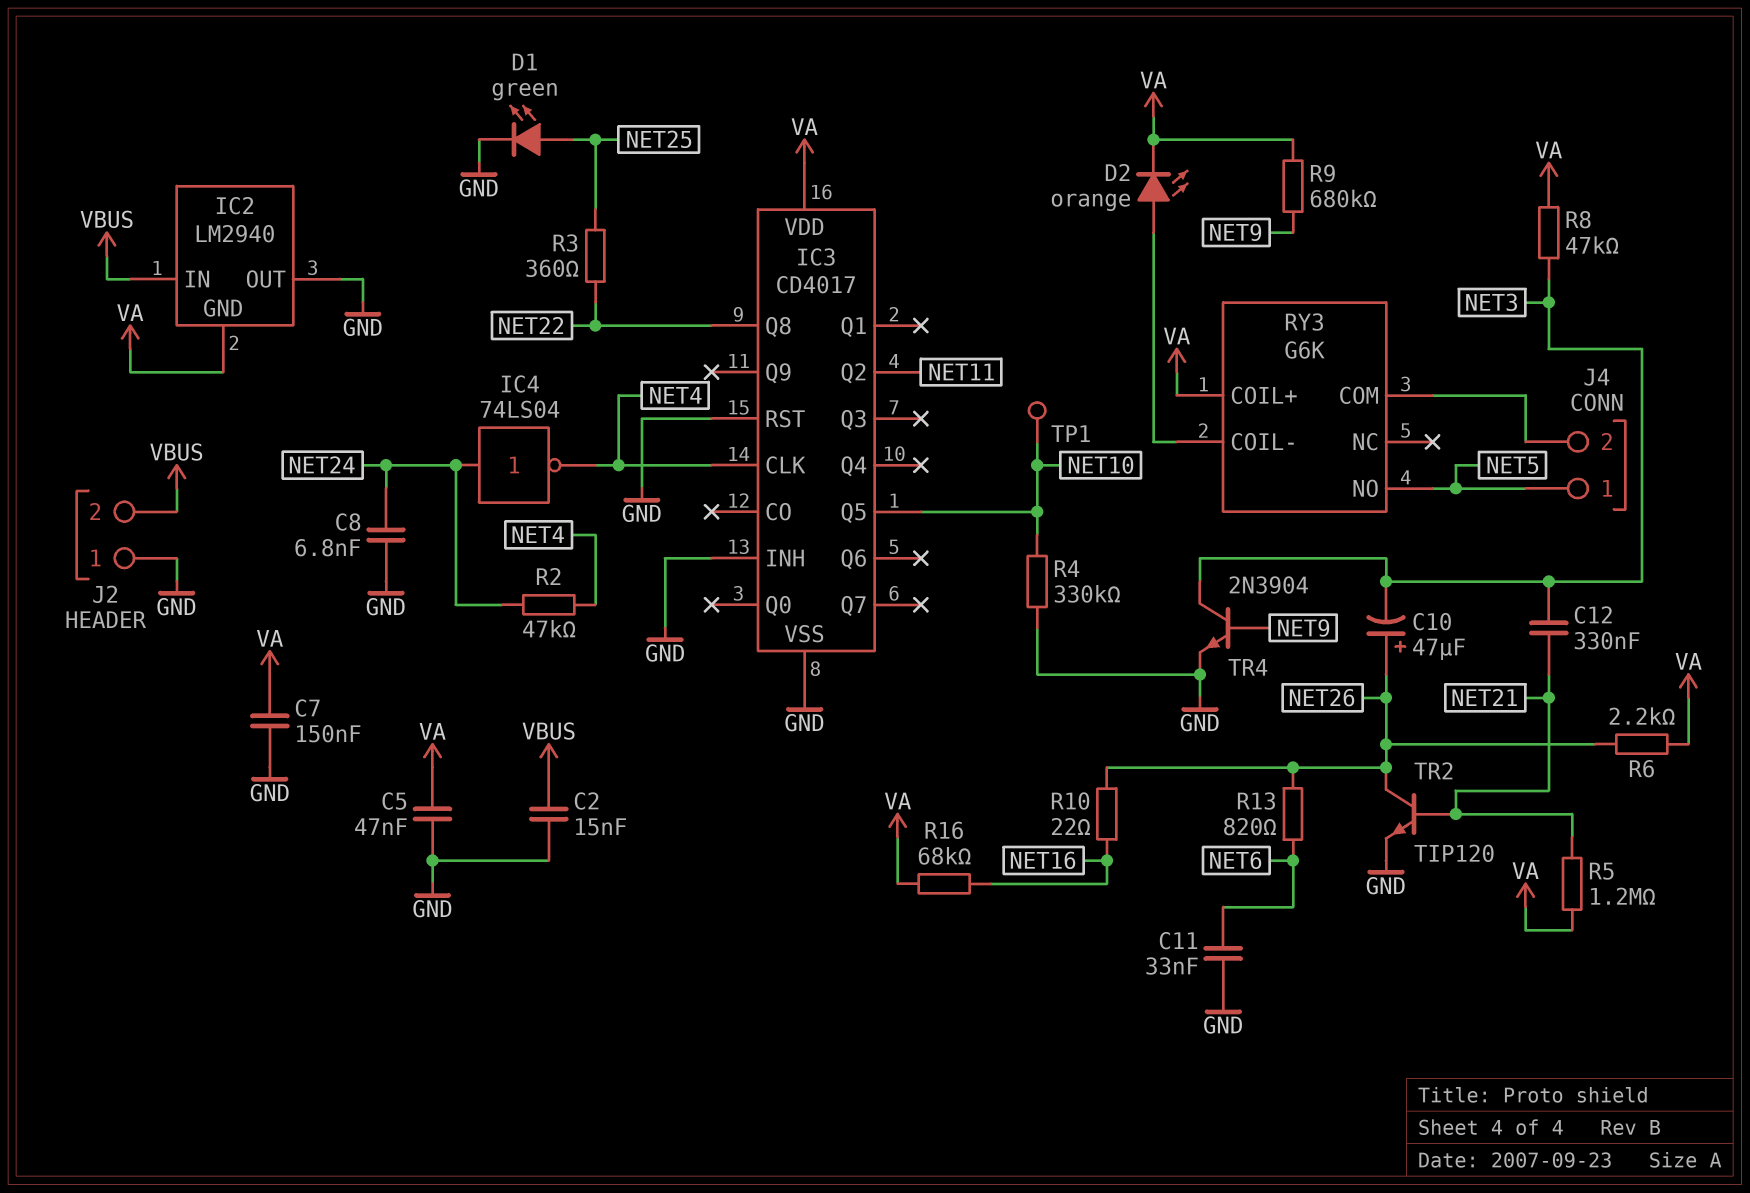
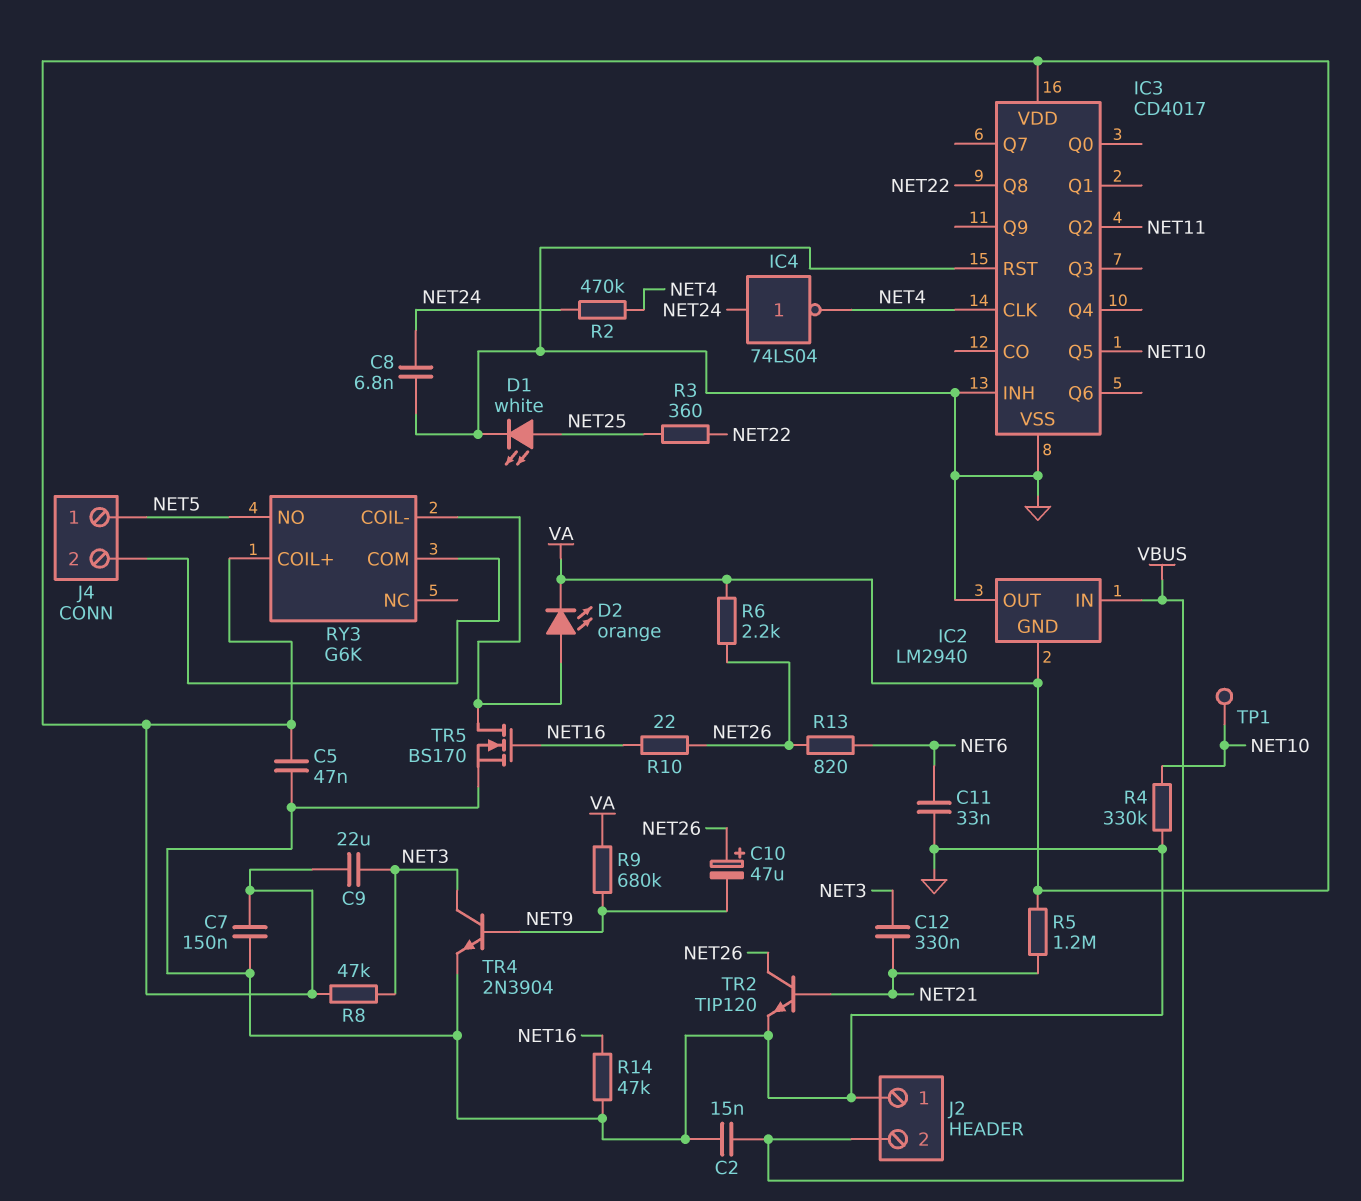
C9: none -> 22uF (NET3, VA)
C10: 47uF (plus NET26, minus NET3) -> 47uF (plus NET26, minus NET9)
D1: LED green (A NET25, K GND) -> LED white (A NET25, K GND)
R2: 47k (NET4, NET24) -> 470k (NET4, NET24)
R14: none -> 47k (GND, NET16)
R16: 68k (NET16, VA) -> none
TR5: none -> NMOS BS170 (G NET16, D RY3/COIL-, S GND)

